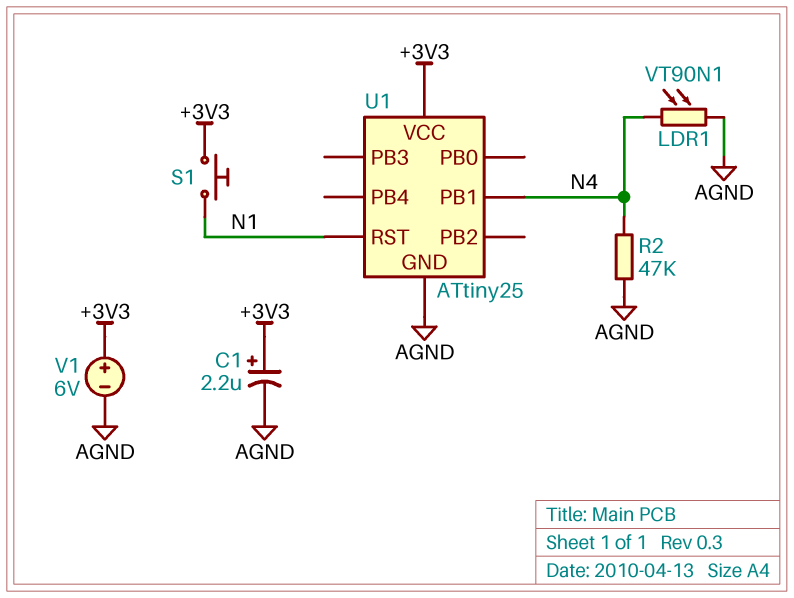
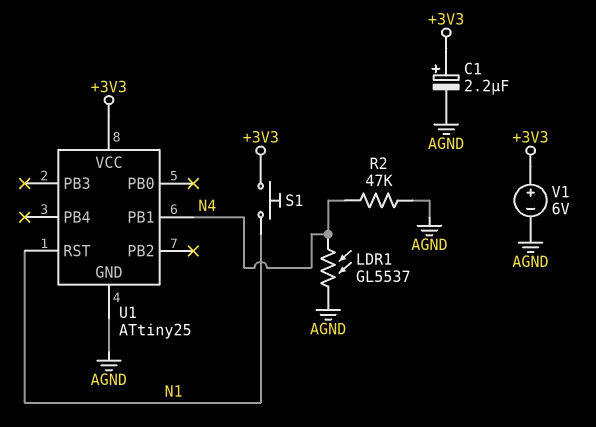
LDR1: VT90N1 (AGND, N4) -> GL5537 (AGND, N4)

